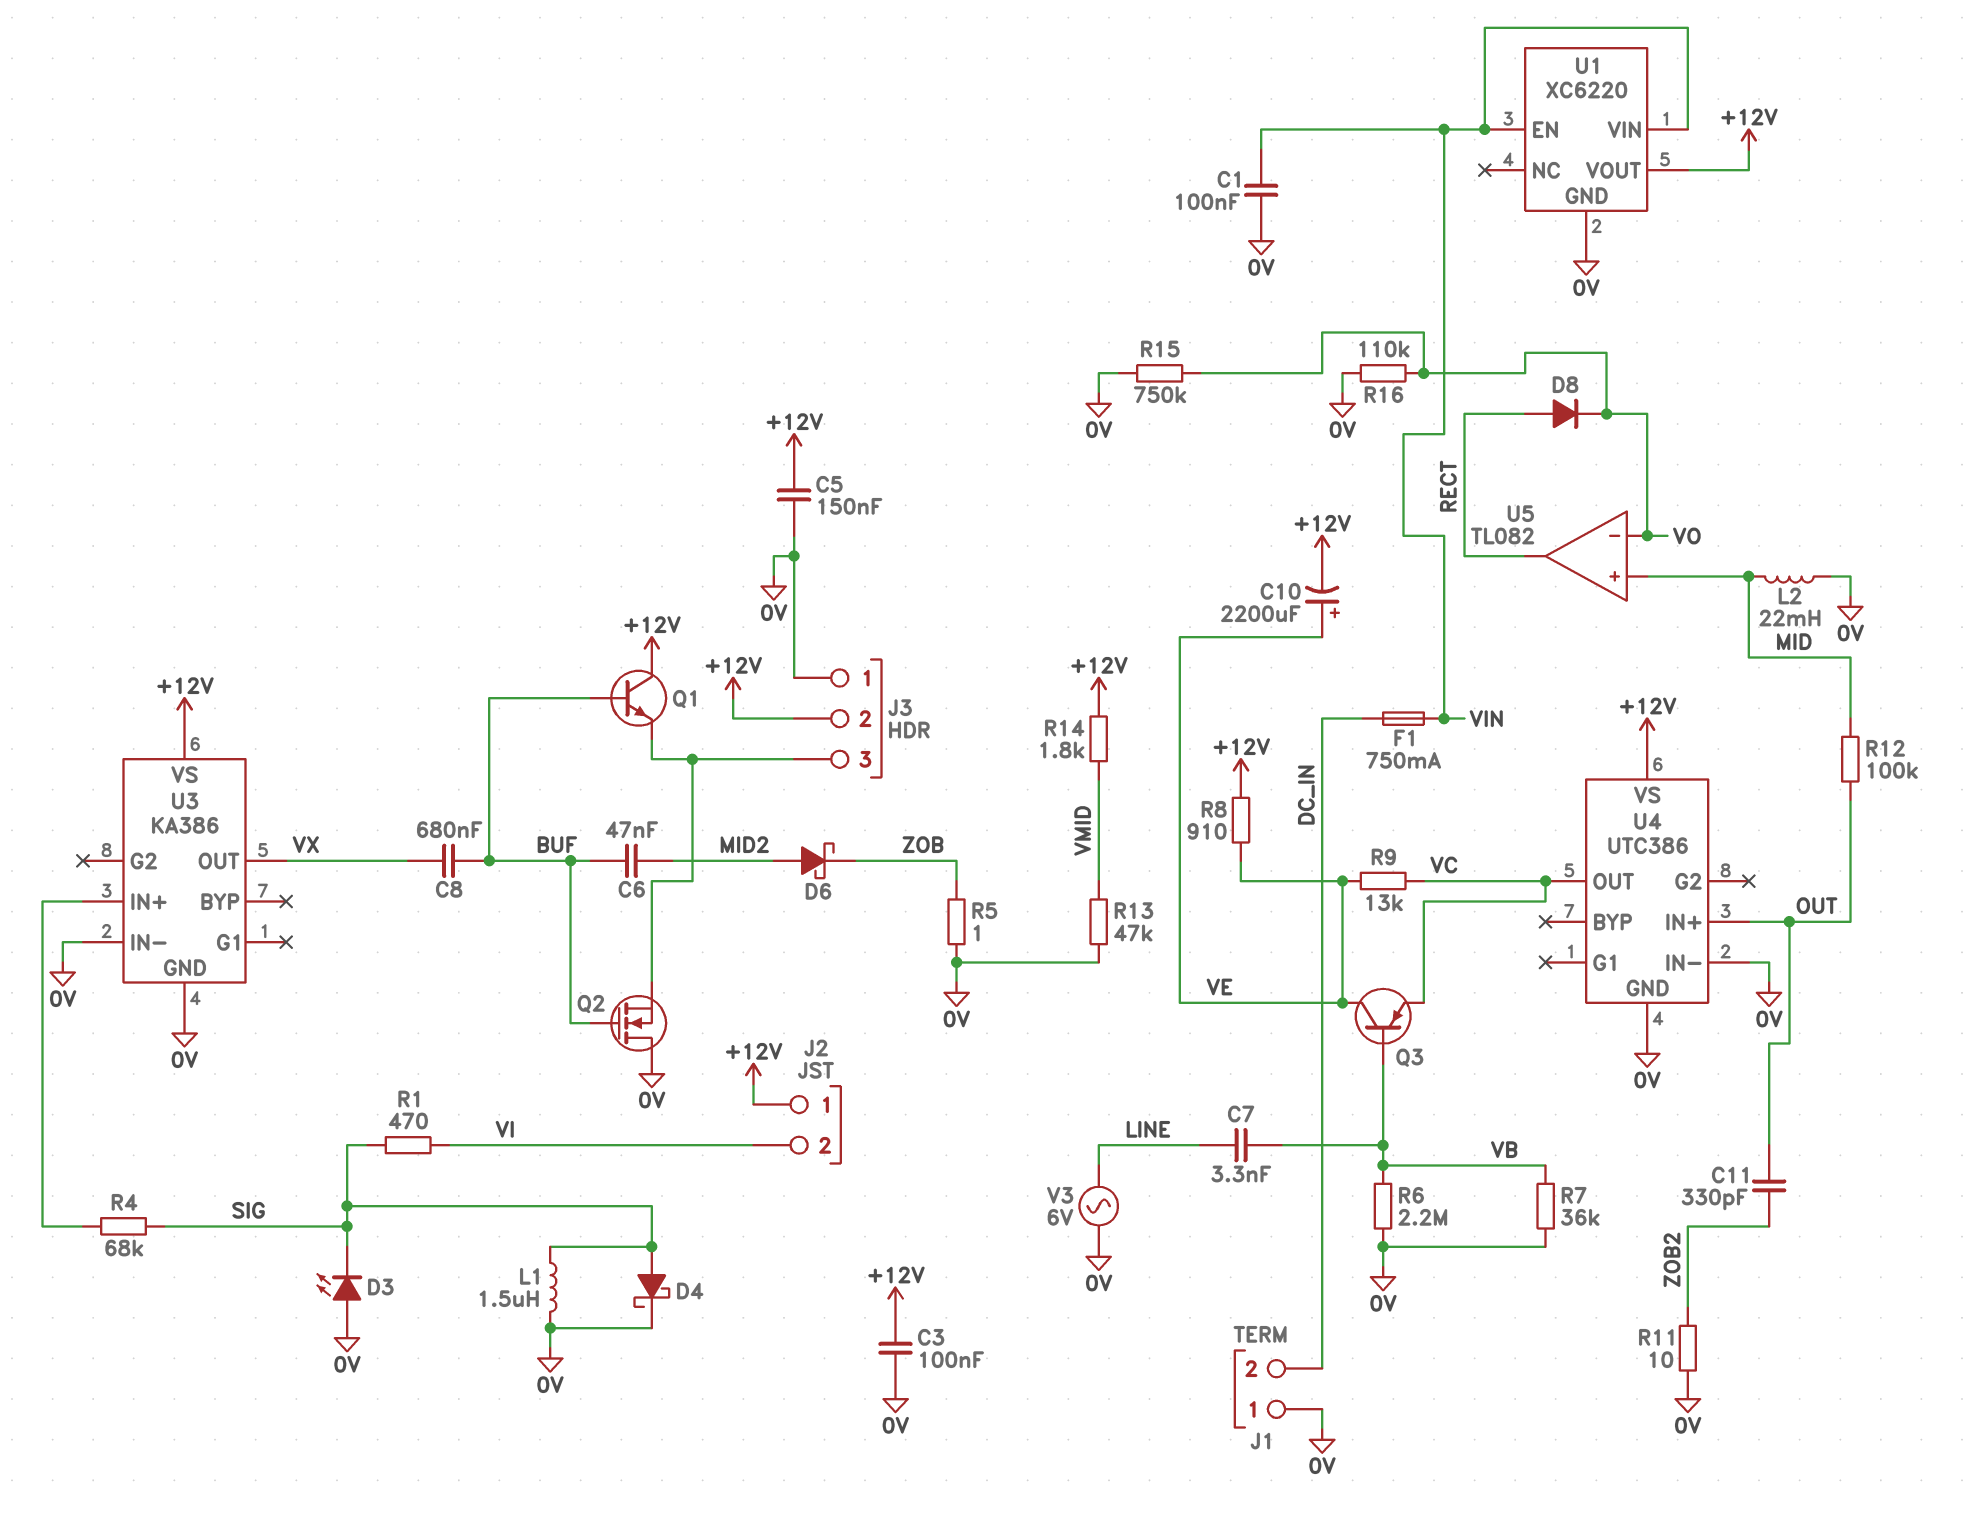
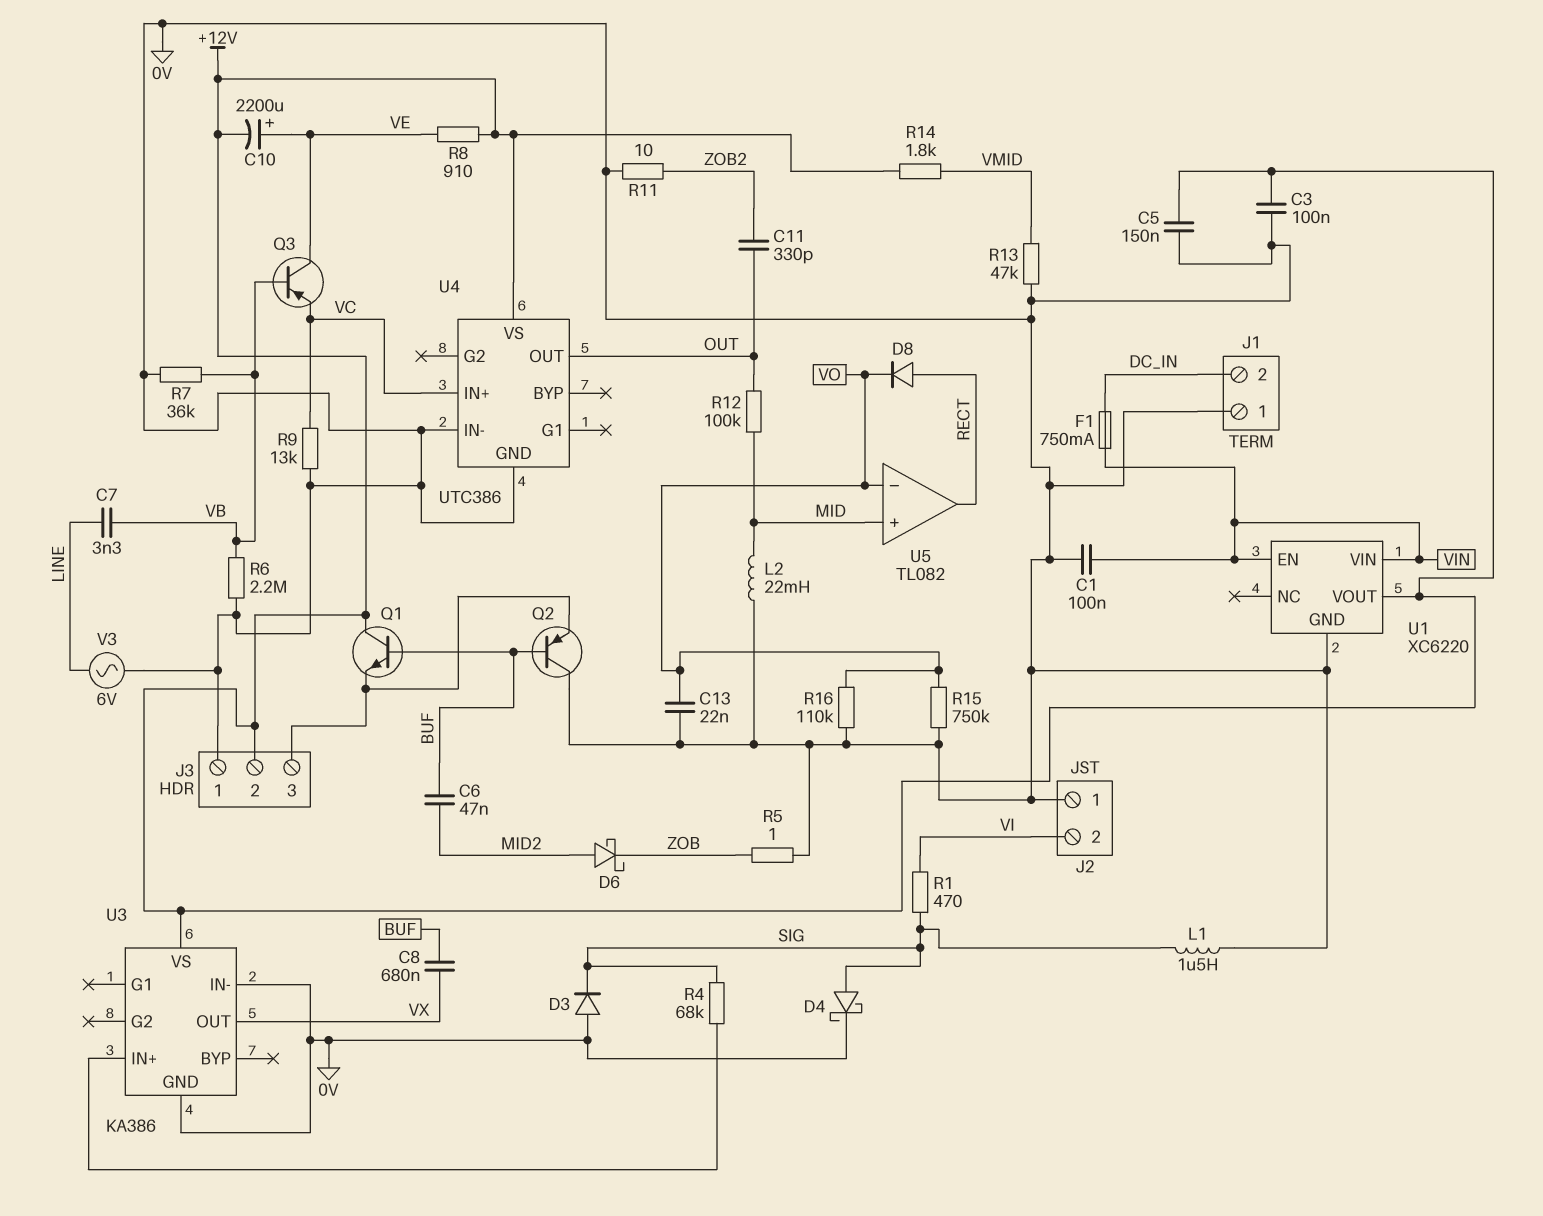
C13: none -> 22nF (0V, VO)
D3: LED (A 0V, K SIG) -> diode (A 0V, K SIG)
J2 pin 1: +12V -> 0V
Q2: NMOS (G BUF, D 0V, S J3/3) -> PNP (B BUF, C 0V, E J3/3)
R9: 13k (VC, VE) -> 13k (0V, VC)
U4 pin IN+: OUT -> VC
U4 pin OUT: VC -> OUT

